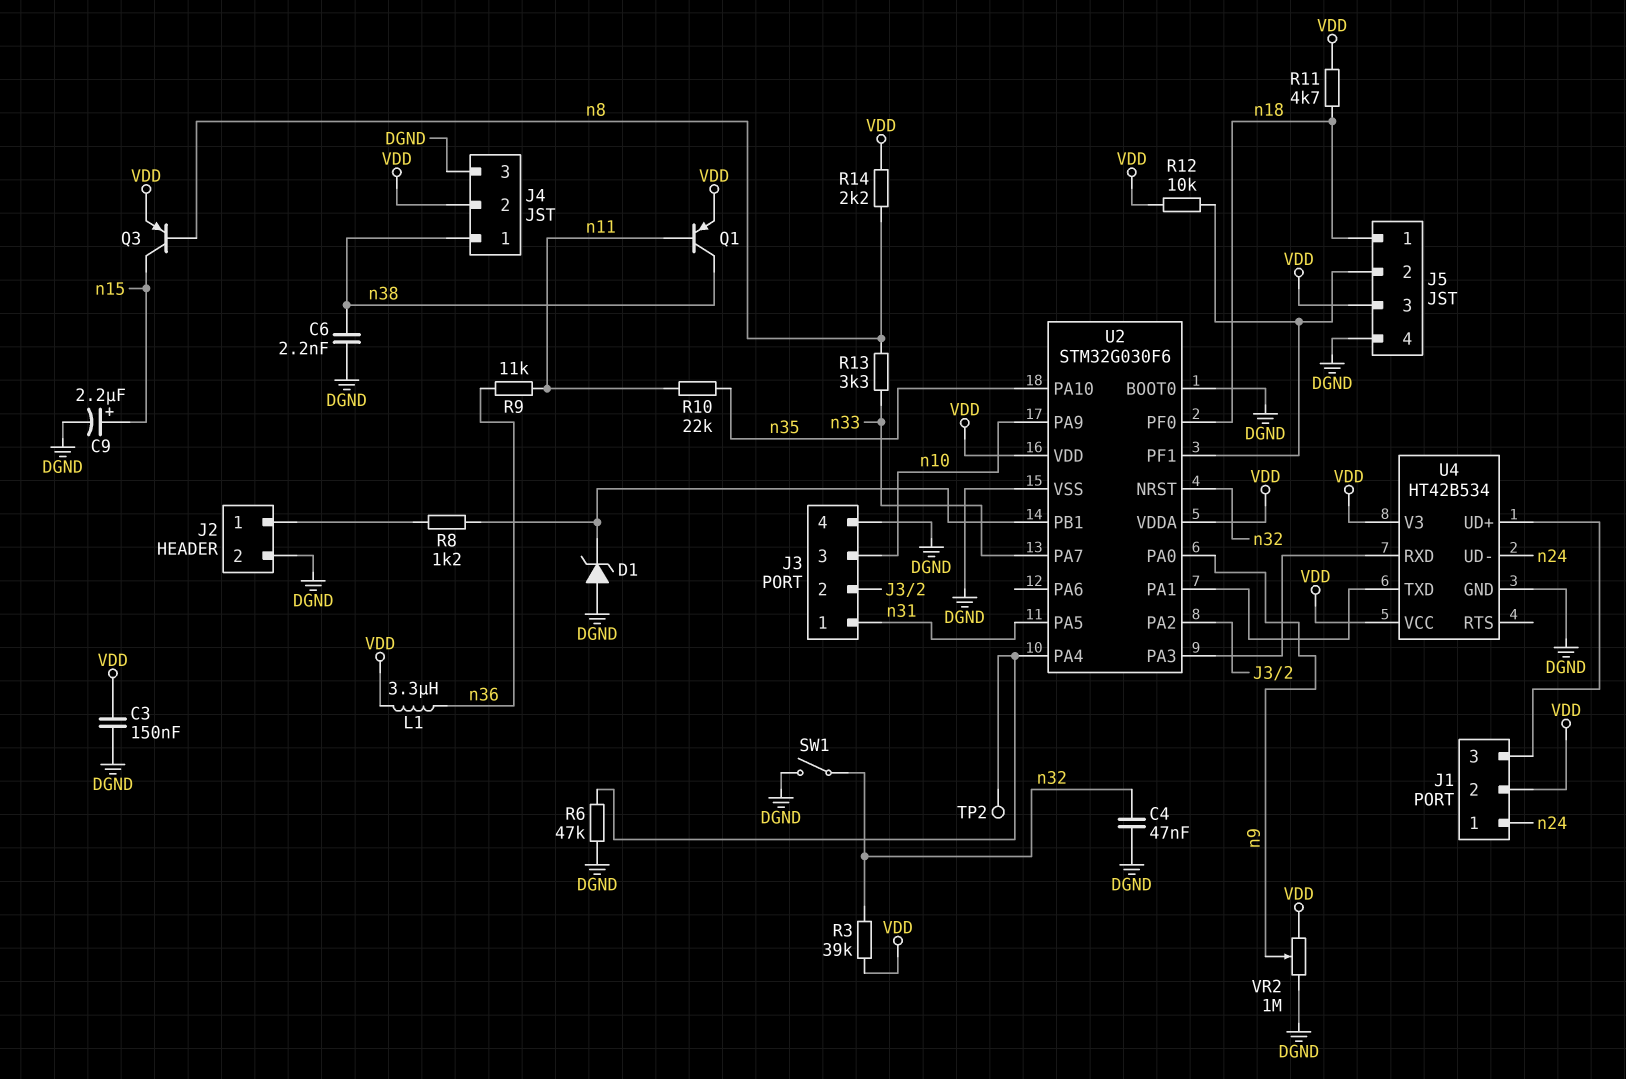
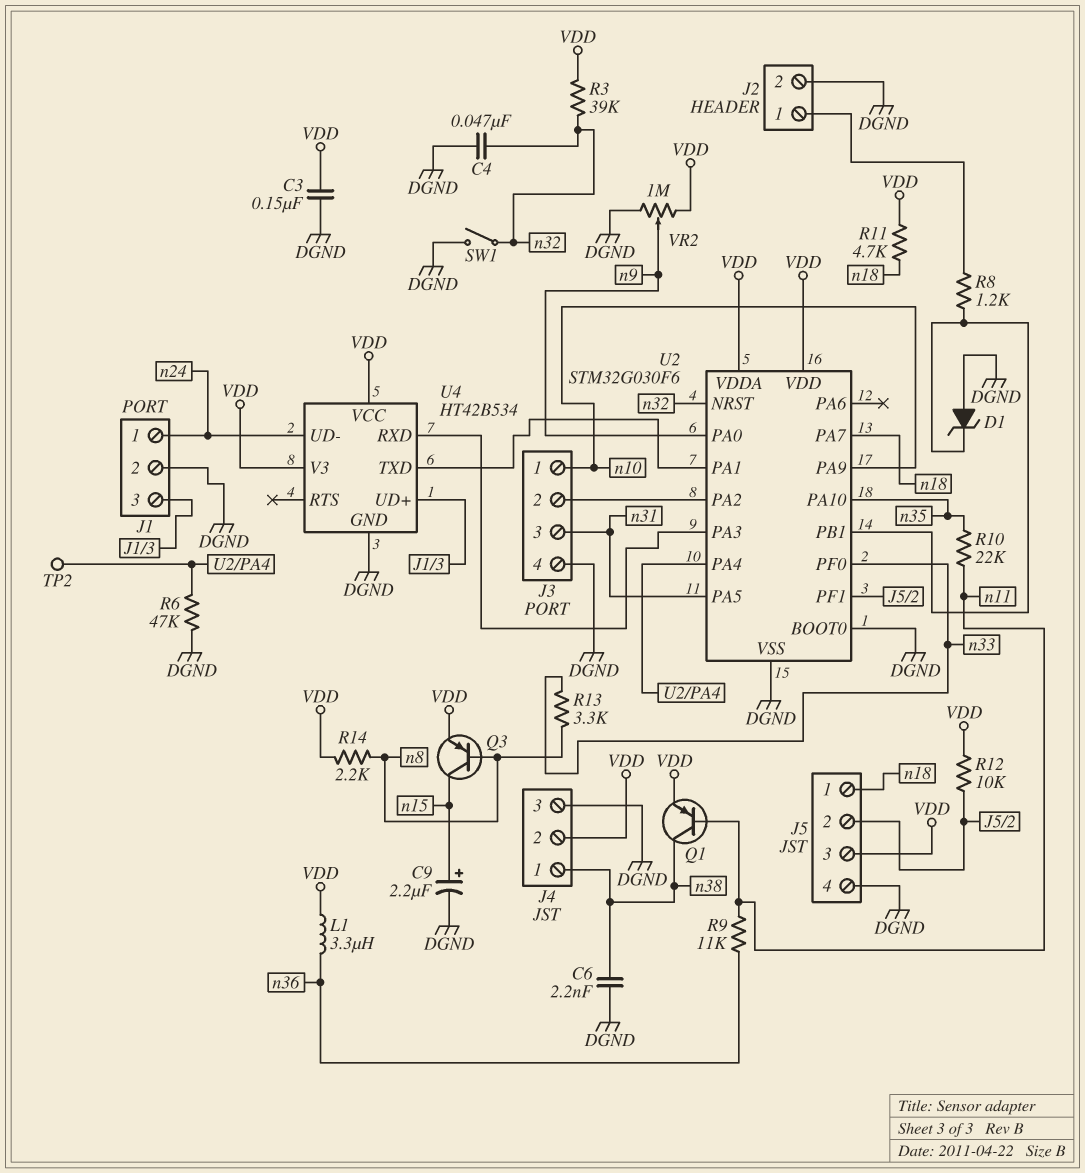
J1 pin 2: VDD -> DGND
J3 pin 1: n31 -> n10
J3 pin 3: n10 -> n31
U2 pin PA7: n33 -> n18
U2 pin PF0: n18 -> n33

